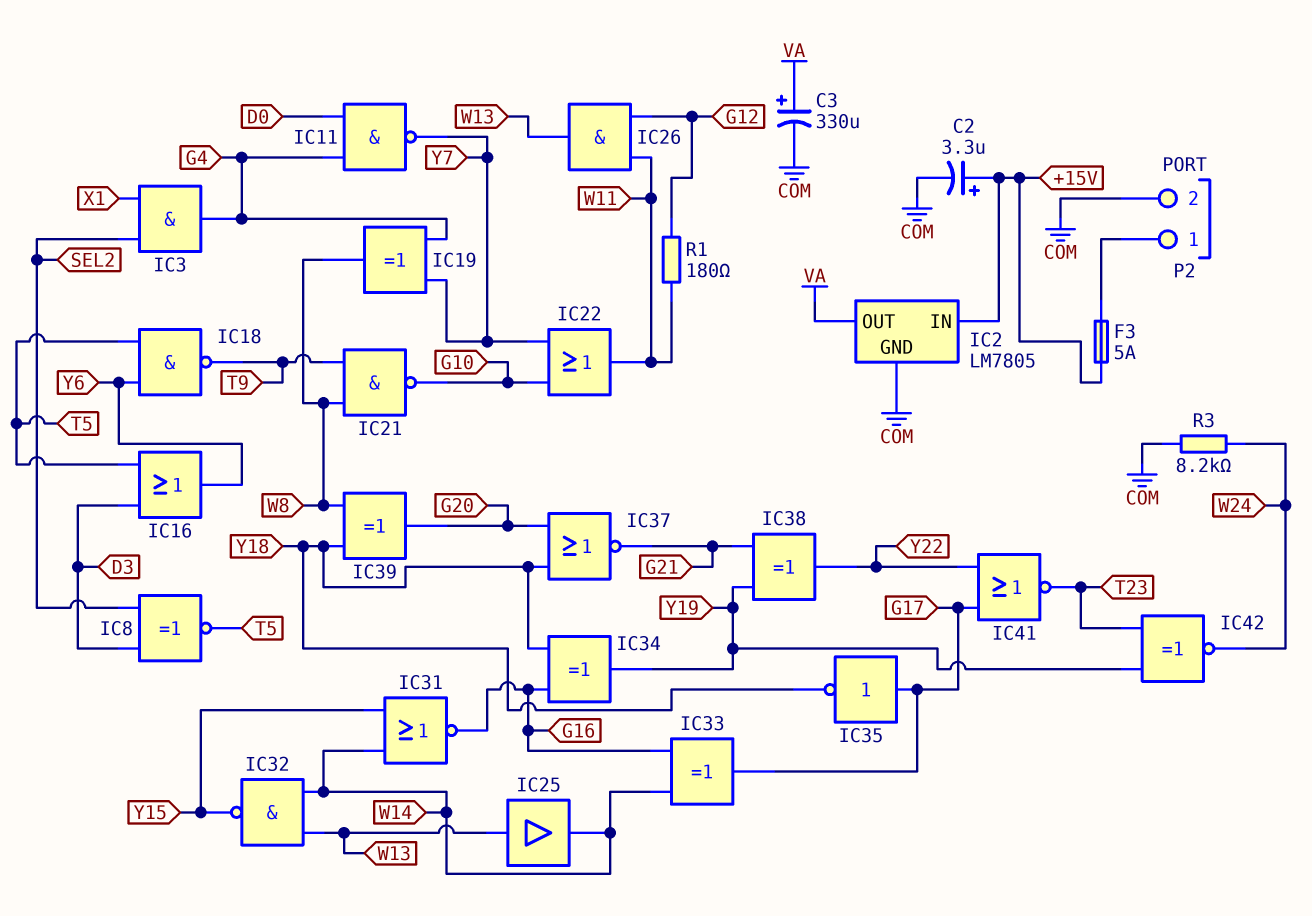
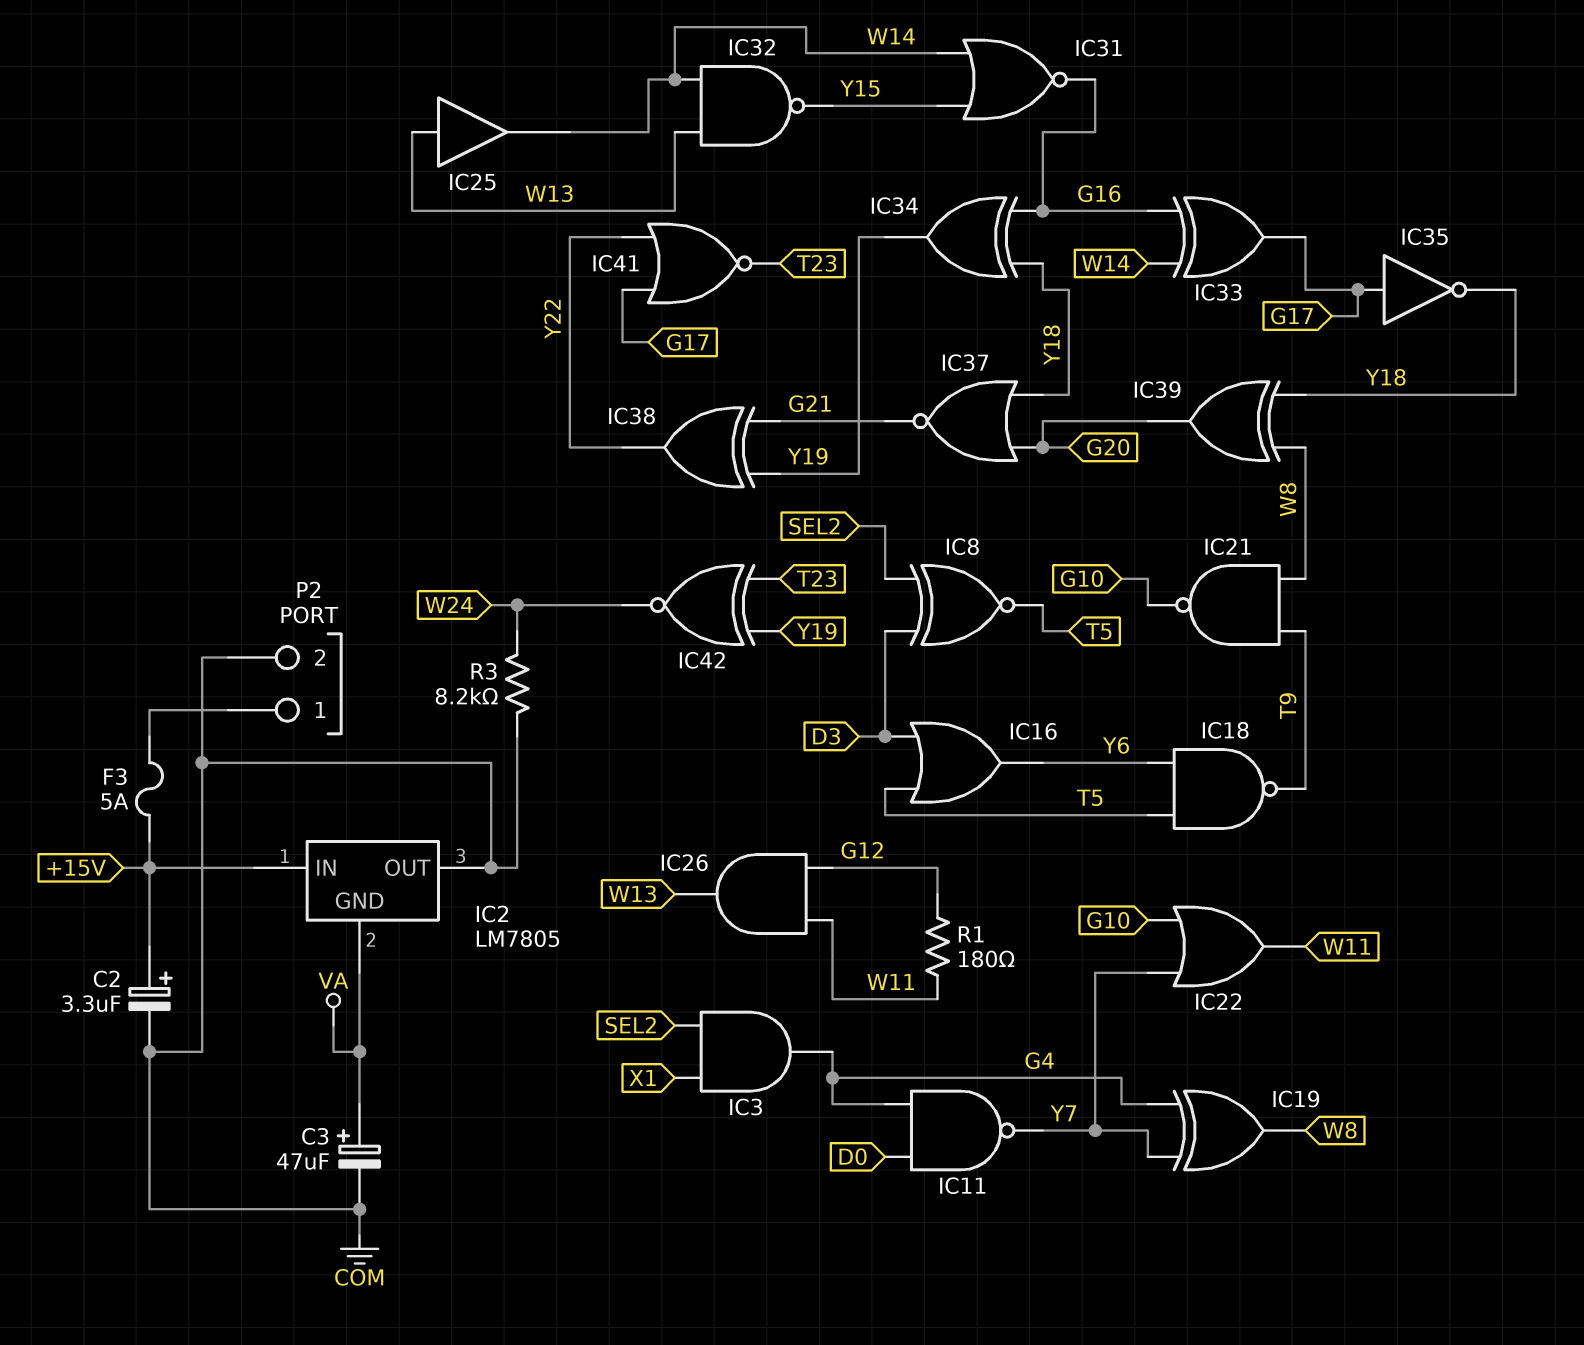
C3: 330uF (plus VA, minus COM) -> 47uF (plus VA, minus COM)
IC2 pin GND: COM -> VA
IC2 pin OUT: VA -> COM

